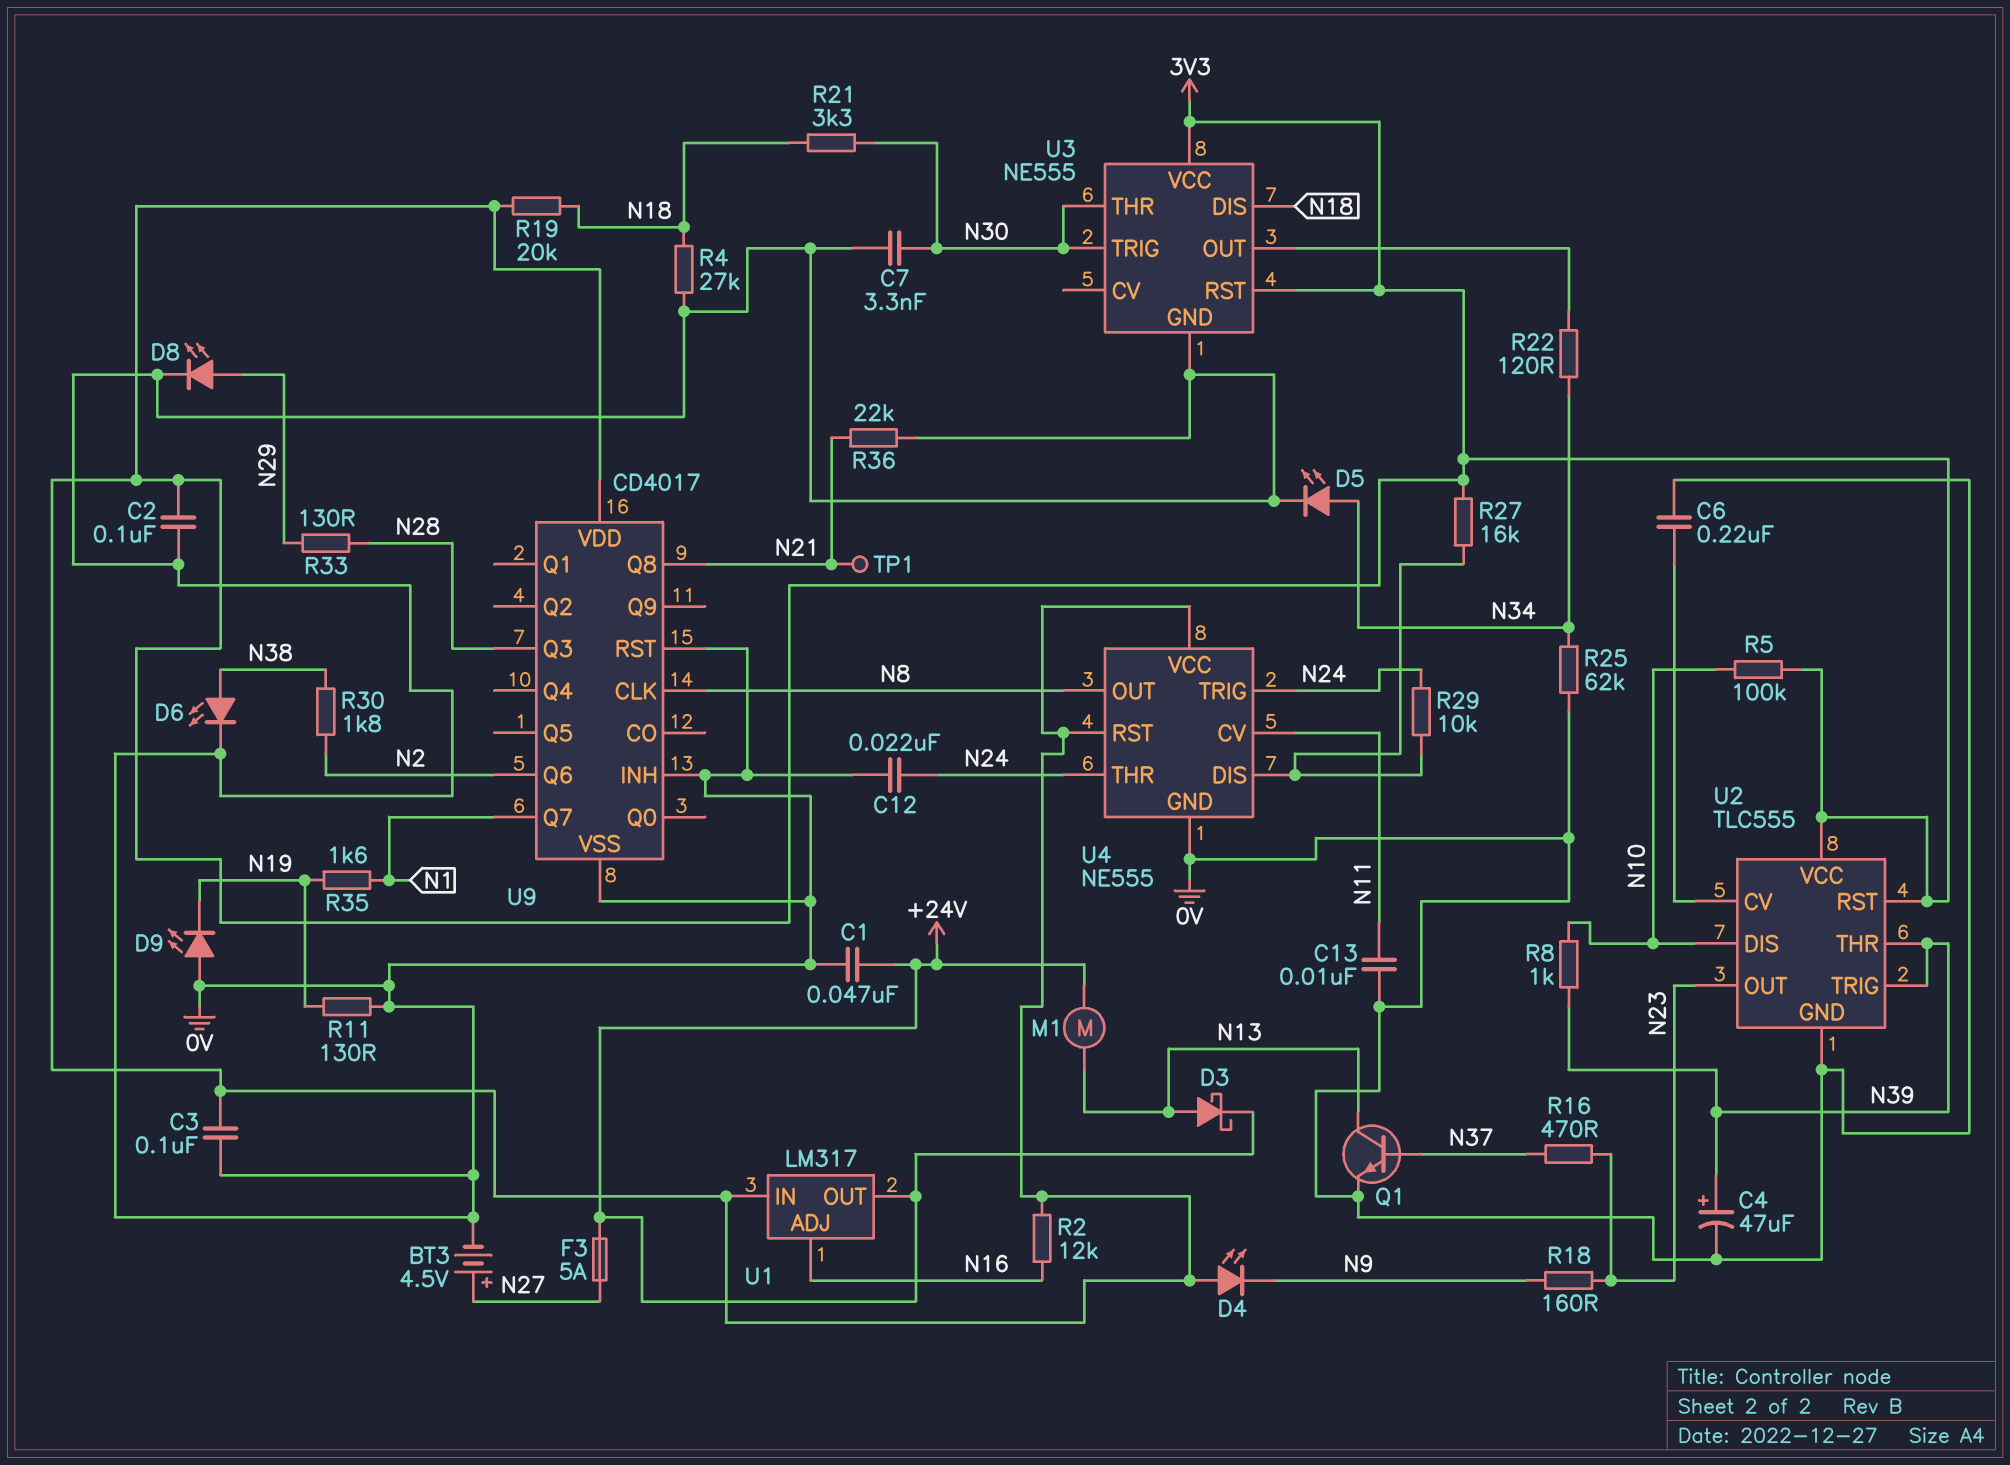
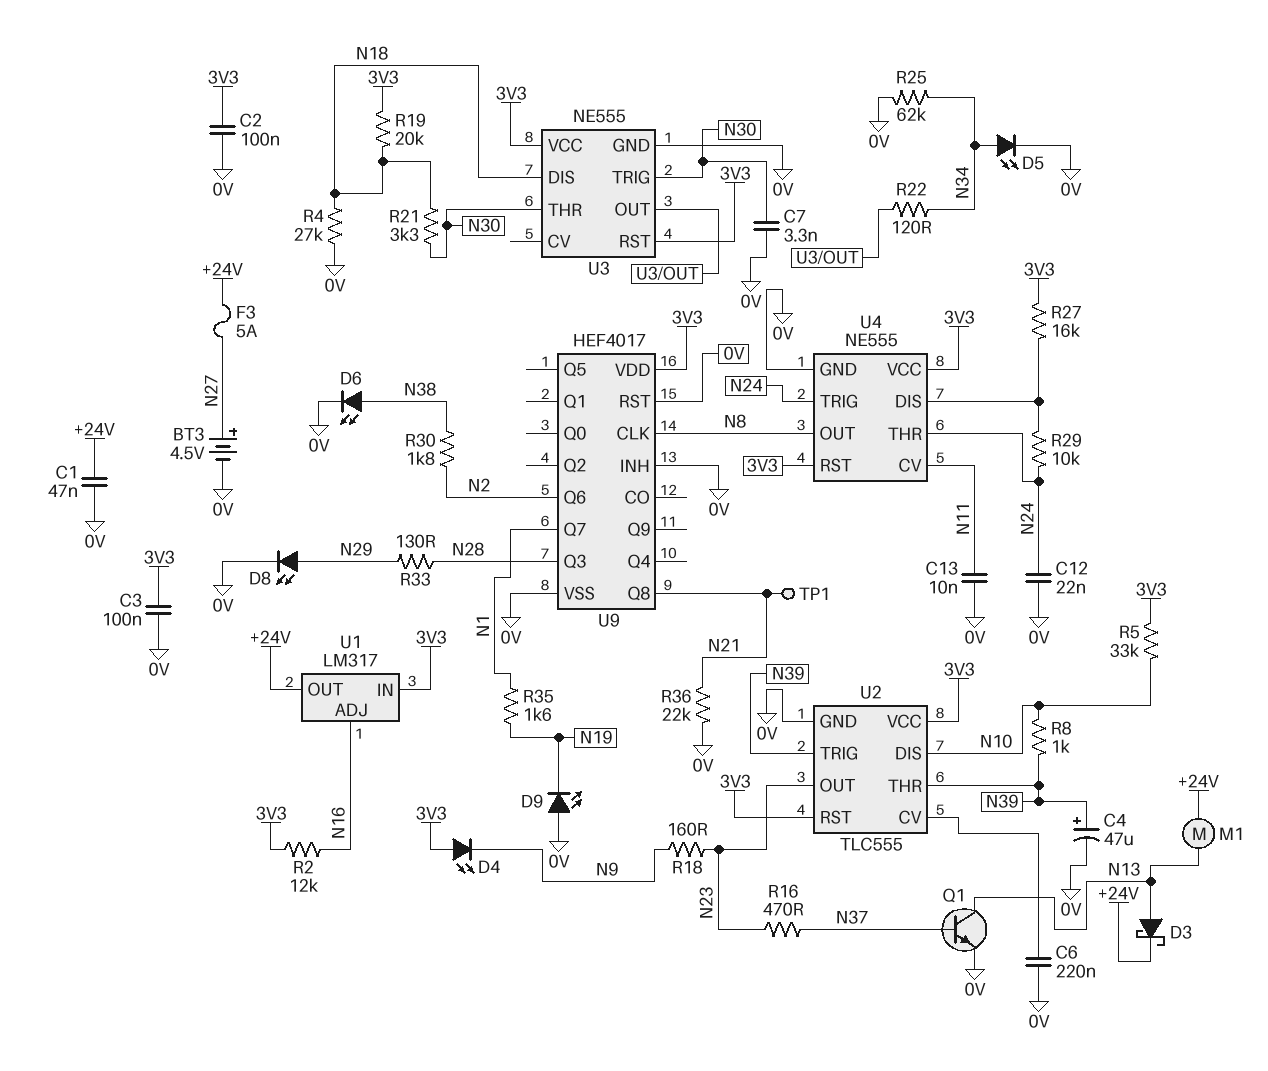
R5: 100k (3V3, N10) -> 33k (3V3, N10)
R11: 130 (0V, N19) -> none
U9: CD4017 -> HEF4017

